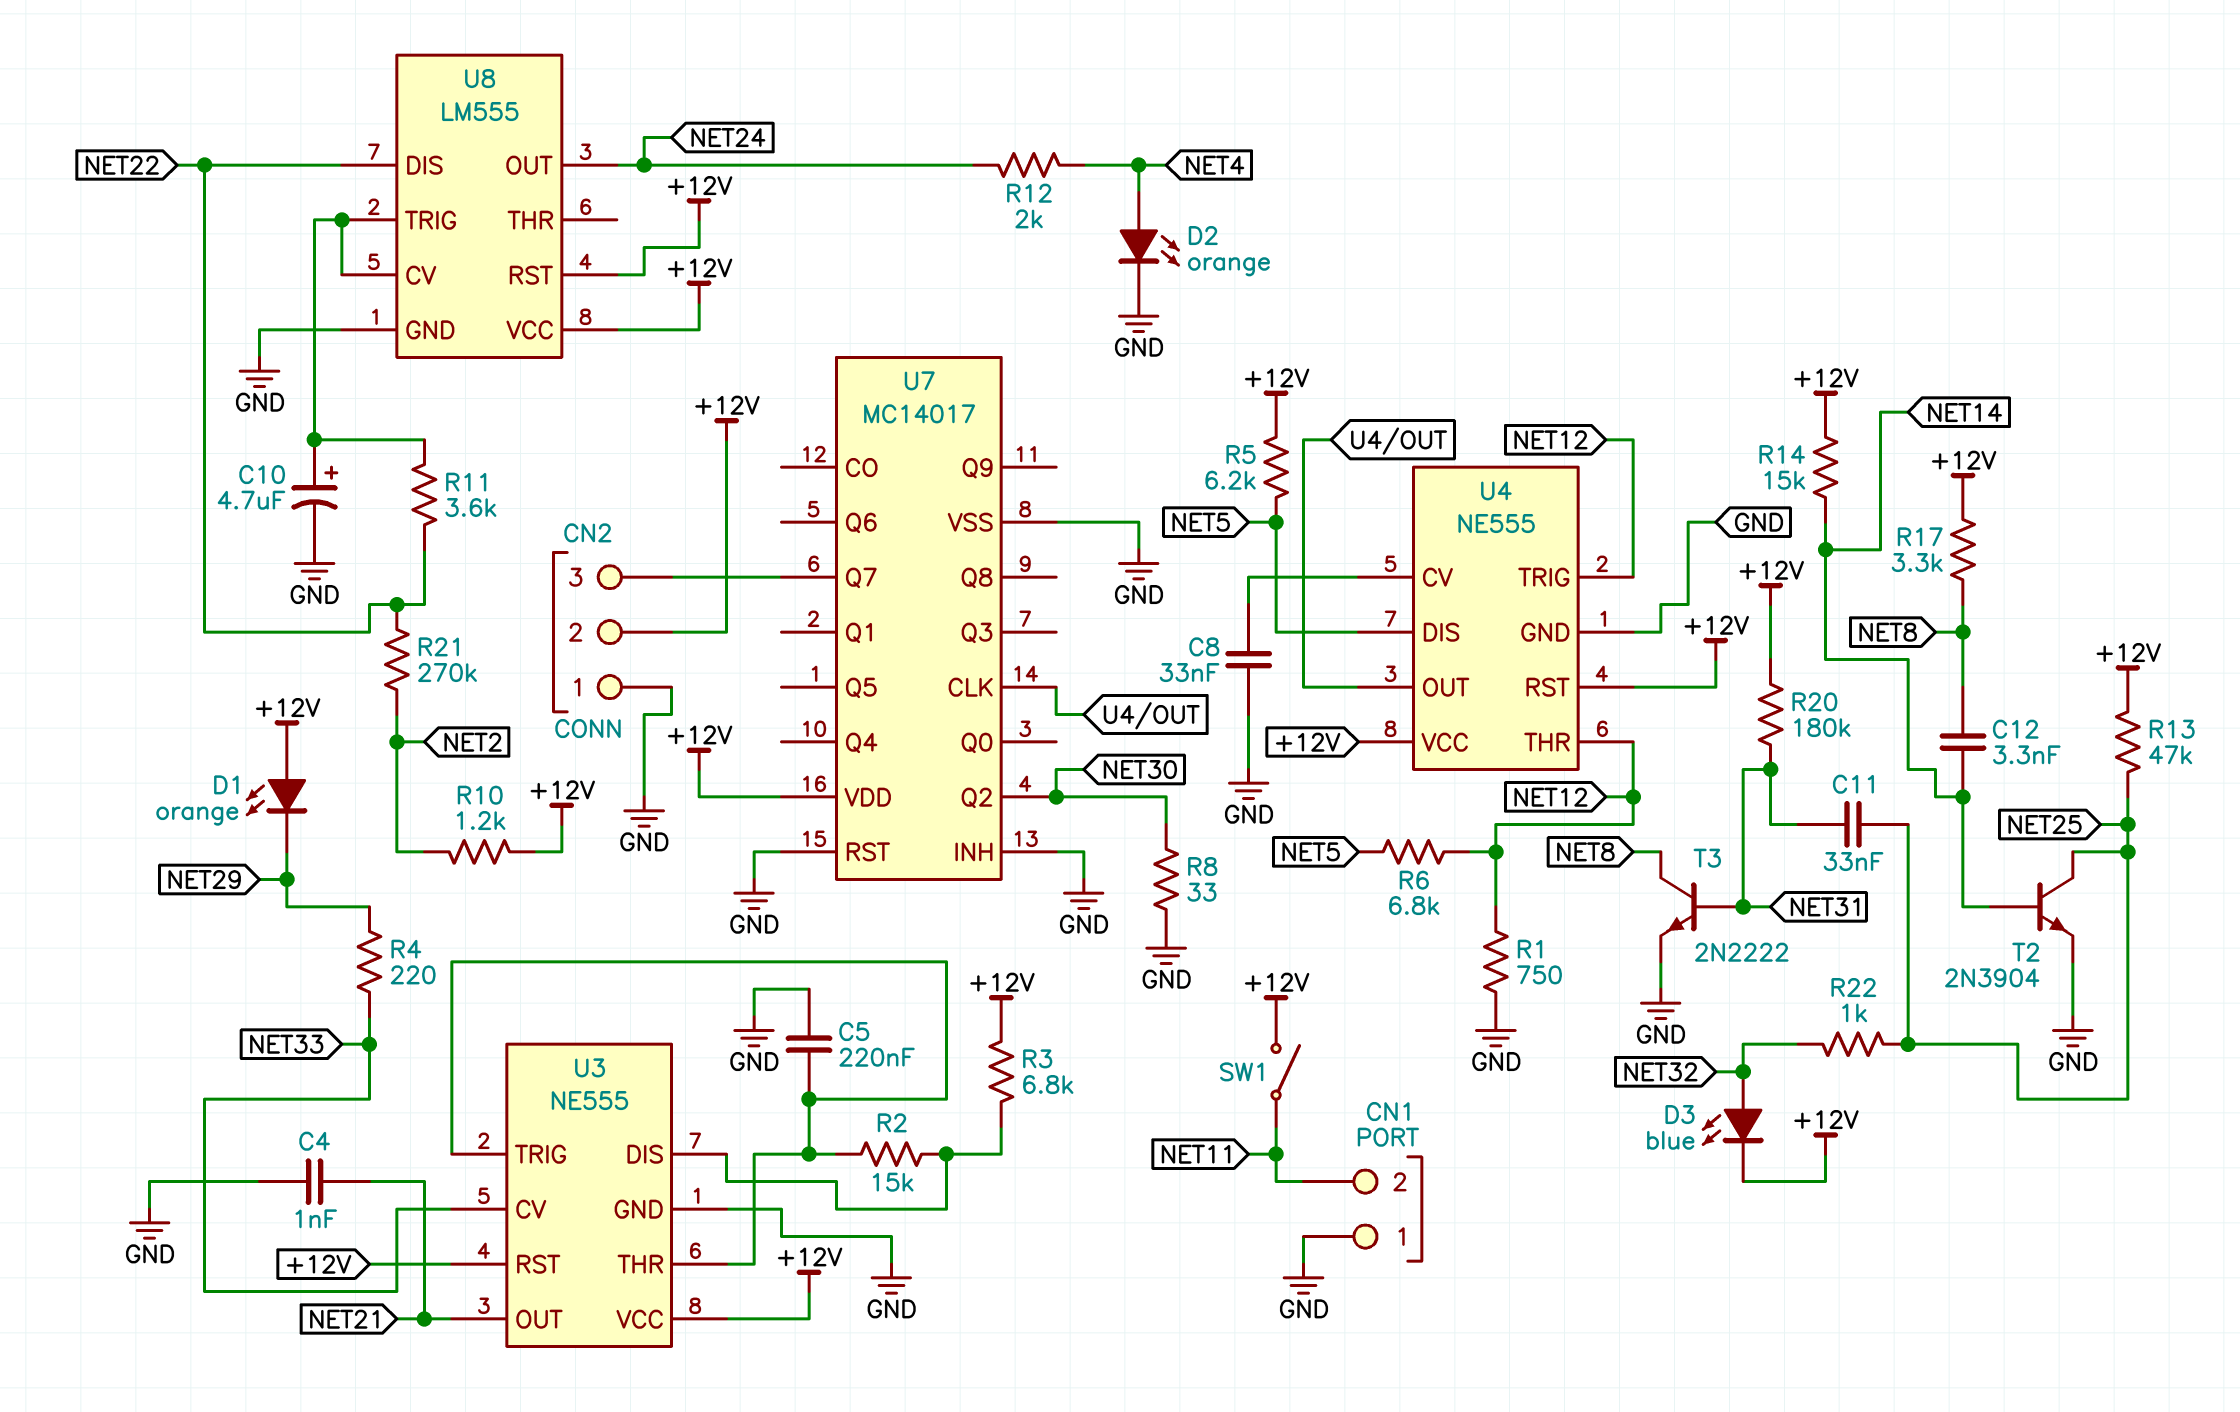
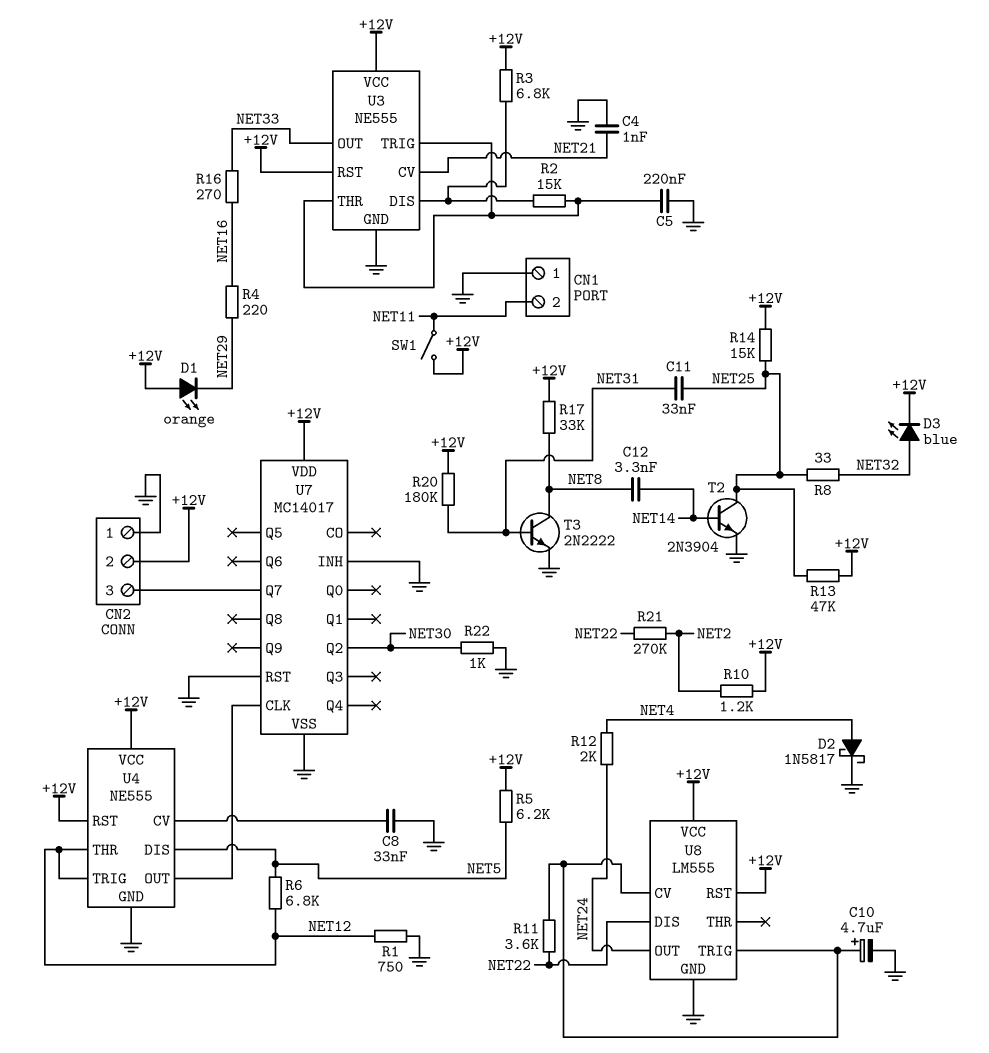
D2: LED orange (A NET4, K GND) -> schottky 1N5817 (A NET4, K GND)
R4: 220 (NET29, NET33) -> 220 (NET16, NET29)
R8: 33 (GND, NET30) -> 33 (NET25, NET32)
R14: 15k (+12V, NET14) -> 15k (+12V, NET25)
R16: none -> 270 (NET16, NET33)
R17: 3.3k (+12V, NET8) -> 33k (+12V, NET8)
R22: 1k (NET25, NET32) -> 1k (GND, NET30)
U3 pin CV: NET33 -> NET21
U3 pin OUT: NET21 -> NET33

